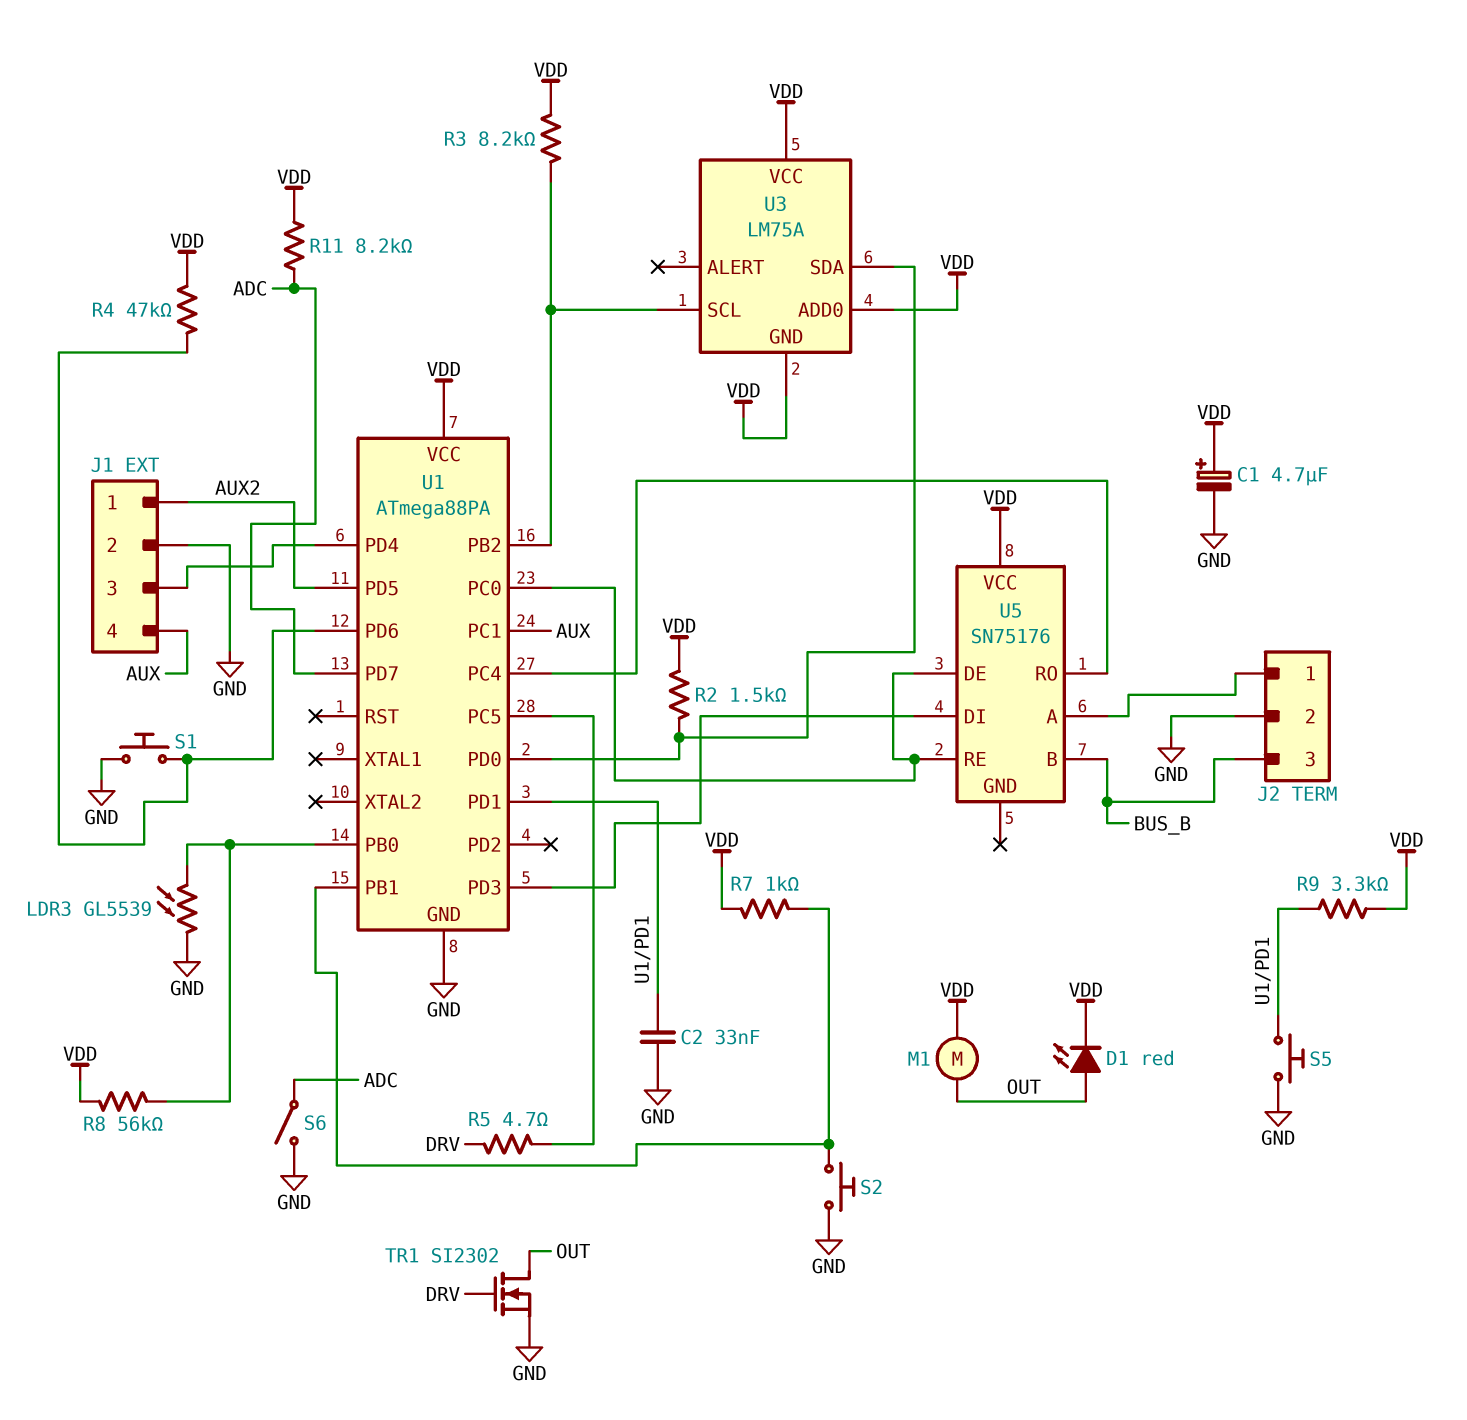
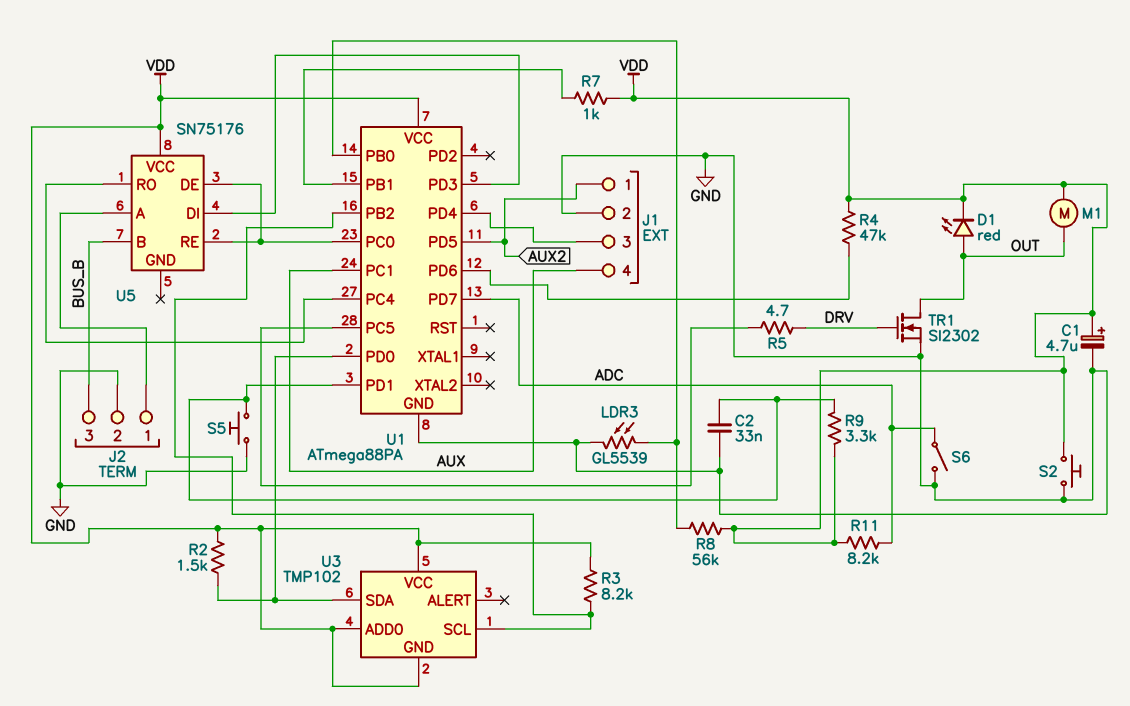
S1: button (GND, U1/PD6) -> none
S2: button (GND, U1/PB1) -> button (GND, VDD)
U3: LM75A -> TMP102

